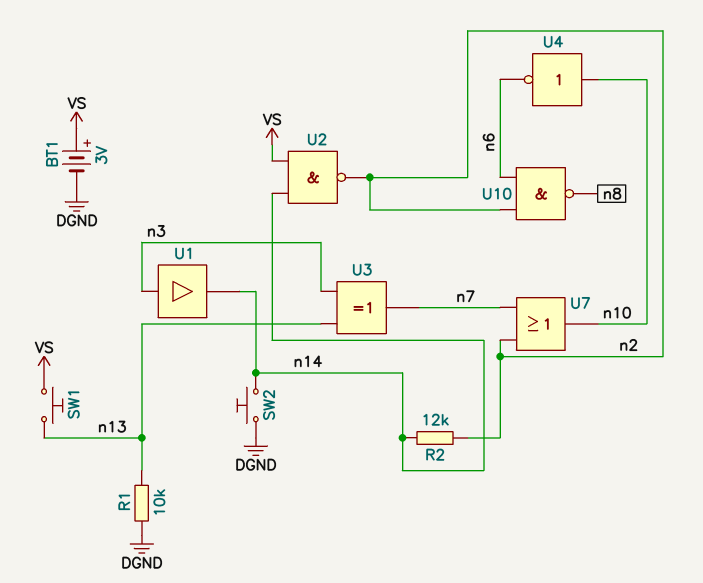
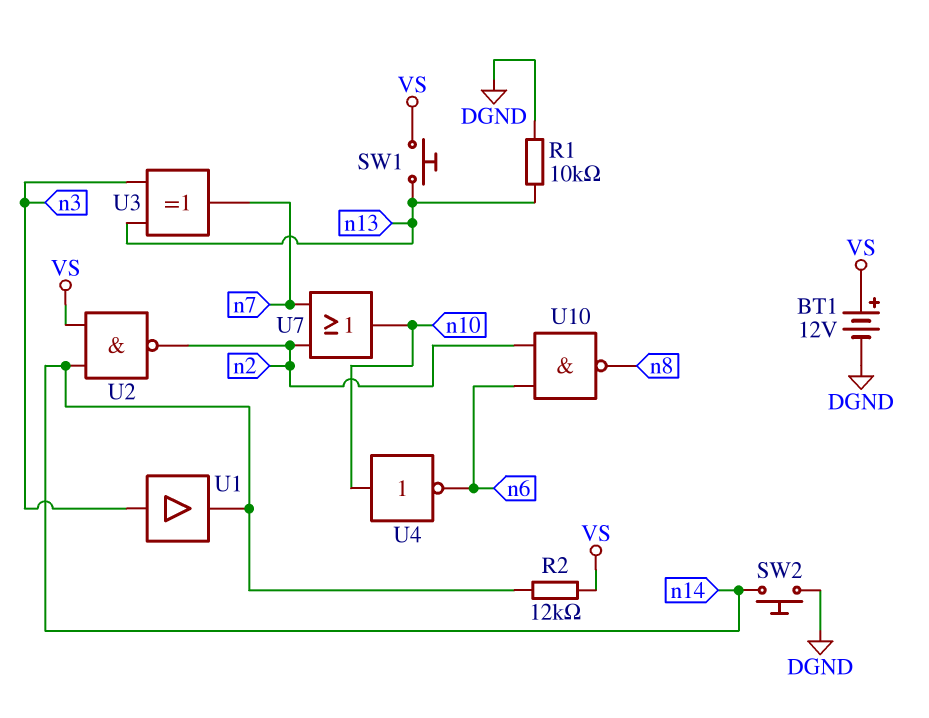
BT1: 3V (plus VS, minus DGND) -> 12V (plus VS, minus DGND)
R2: 12k (n2, n14) -> 12k (VS, n14)

